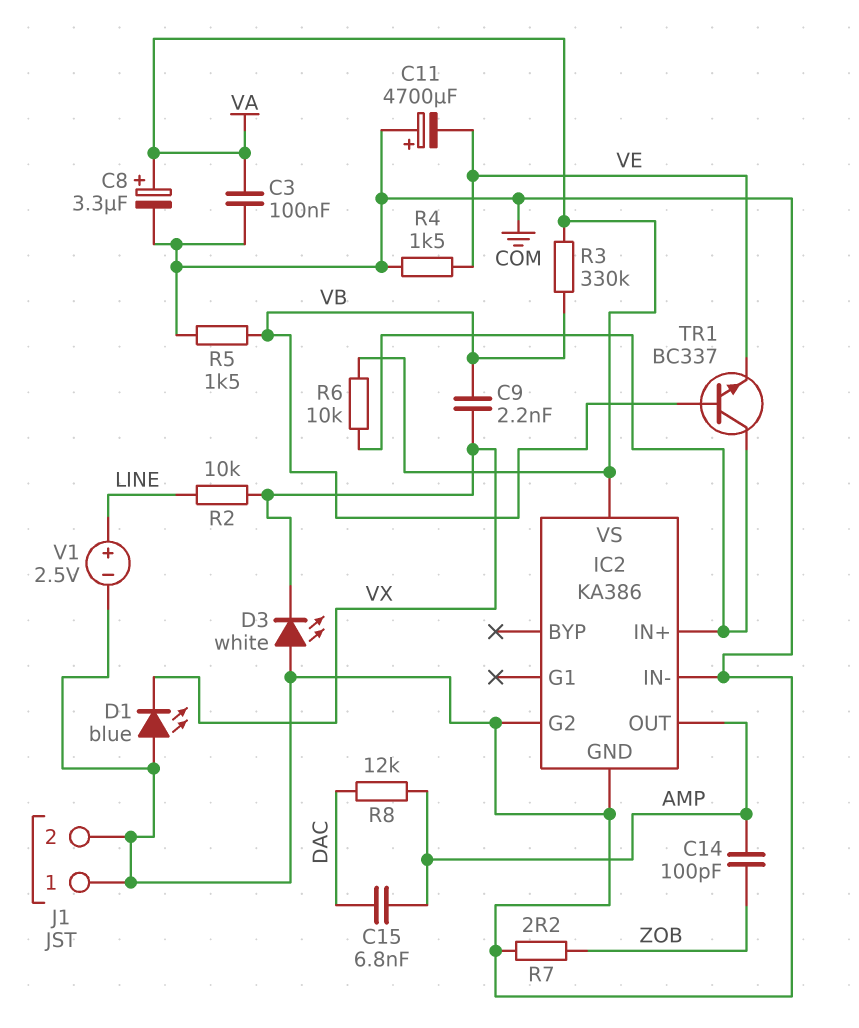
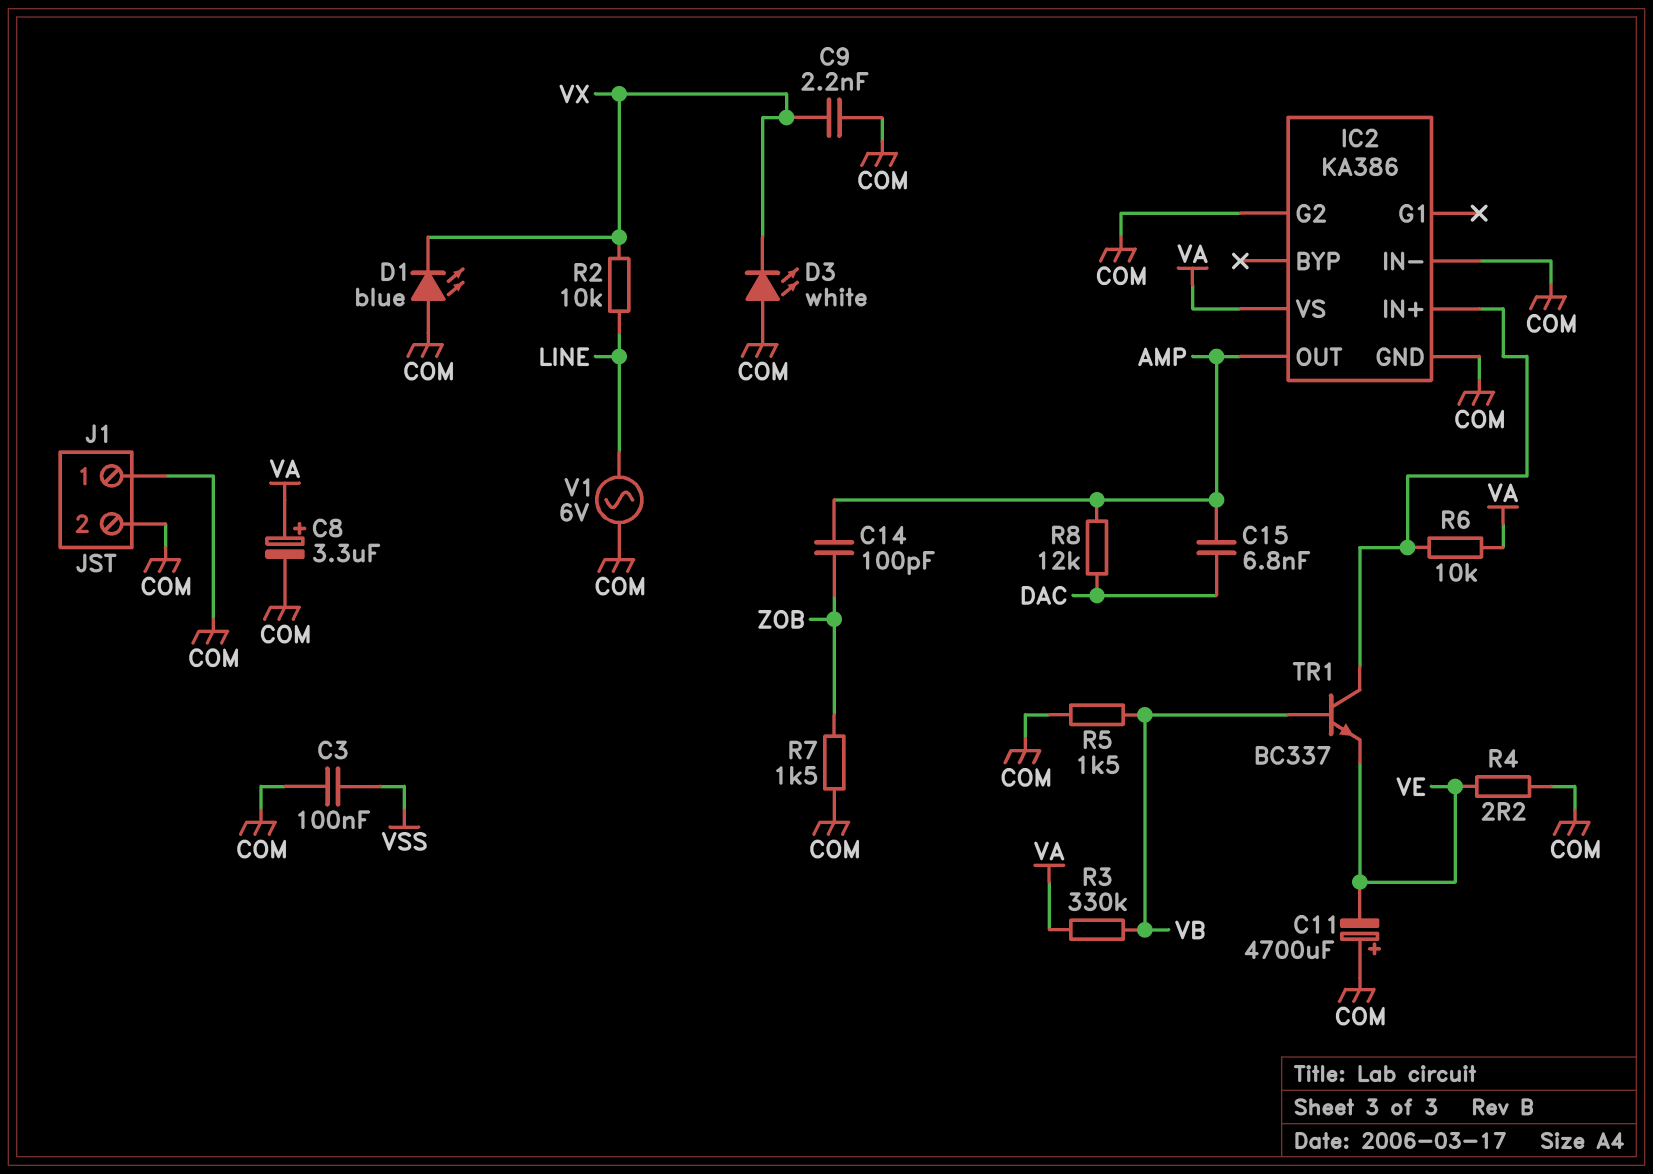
C3: 100nF (COM, VA) -> 100nF (COM, VSS)
C9: 2.2nF (VB, VX) -> 2.2nF (COM, VX)
R4: 1.5k (COM, VE) -> 2.2 (COM, VE)
R7: 2.2 (COM, ZOB) -> 1.5k (COM, ZOB)
V1: 2.5V (plus LINE, minus COM) -> AC 6V (COM, LINE)

